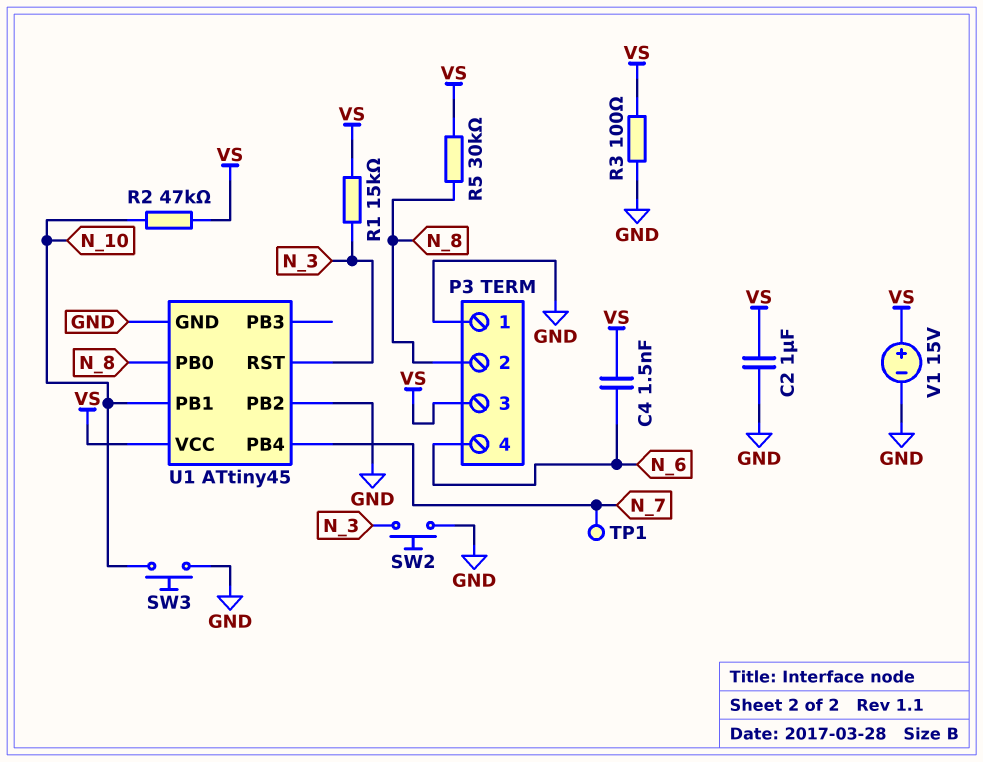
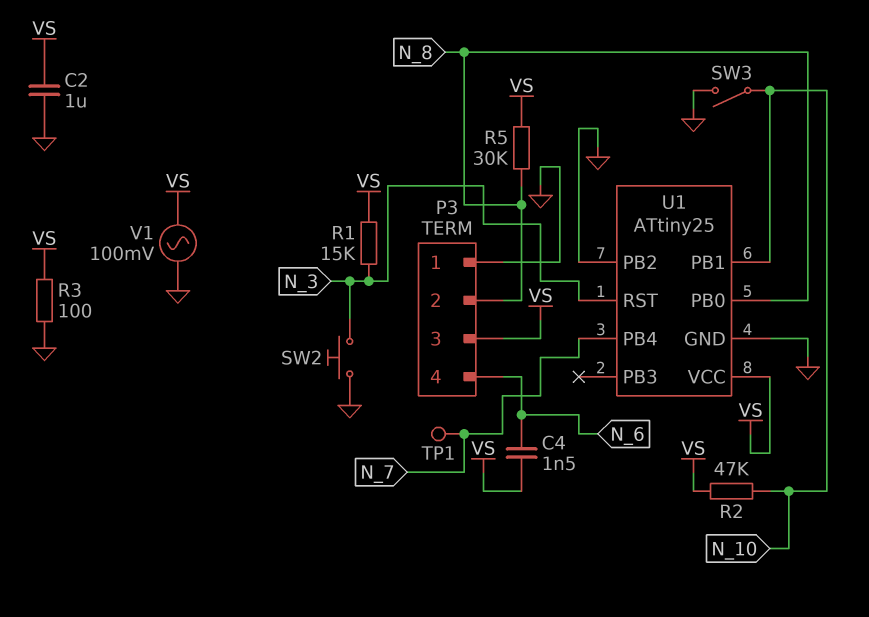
SW3: button (GND, N_10) -> switch (GND, N_10)
U1: ATtiny45 -> ATtiny25
V1: 15V (plus VS, minus GND) -> AC 100mV (GND, VS)

